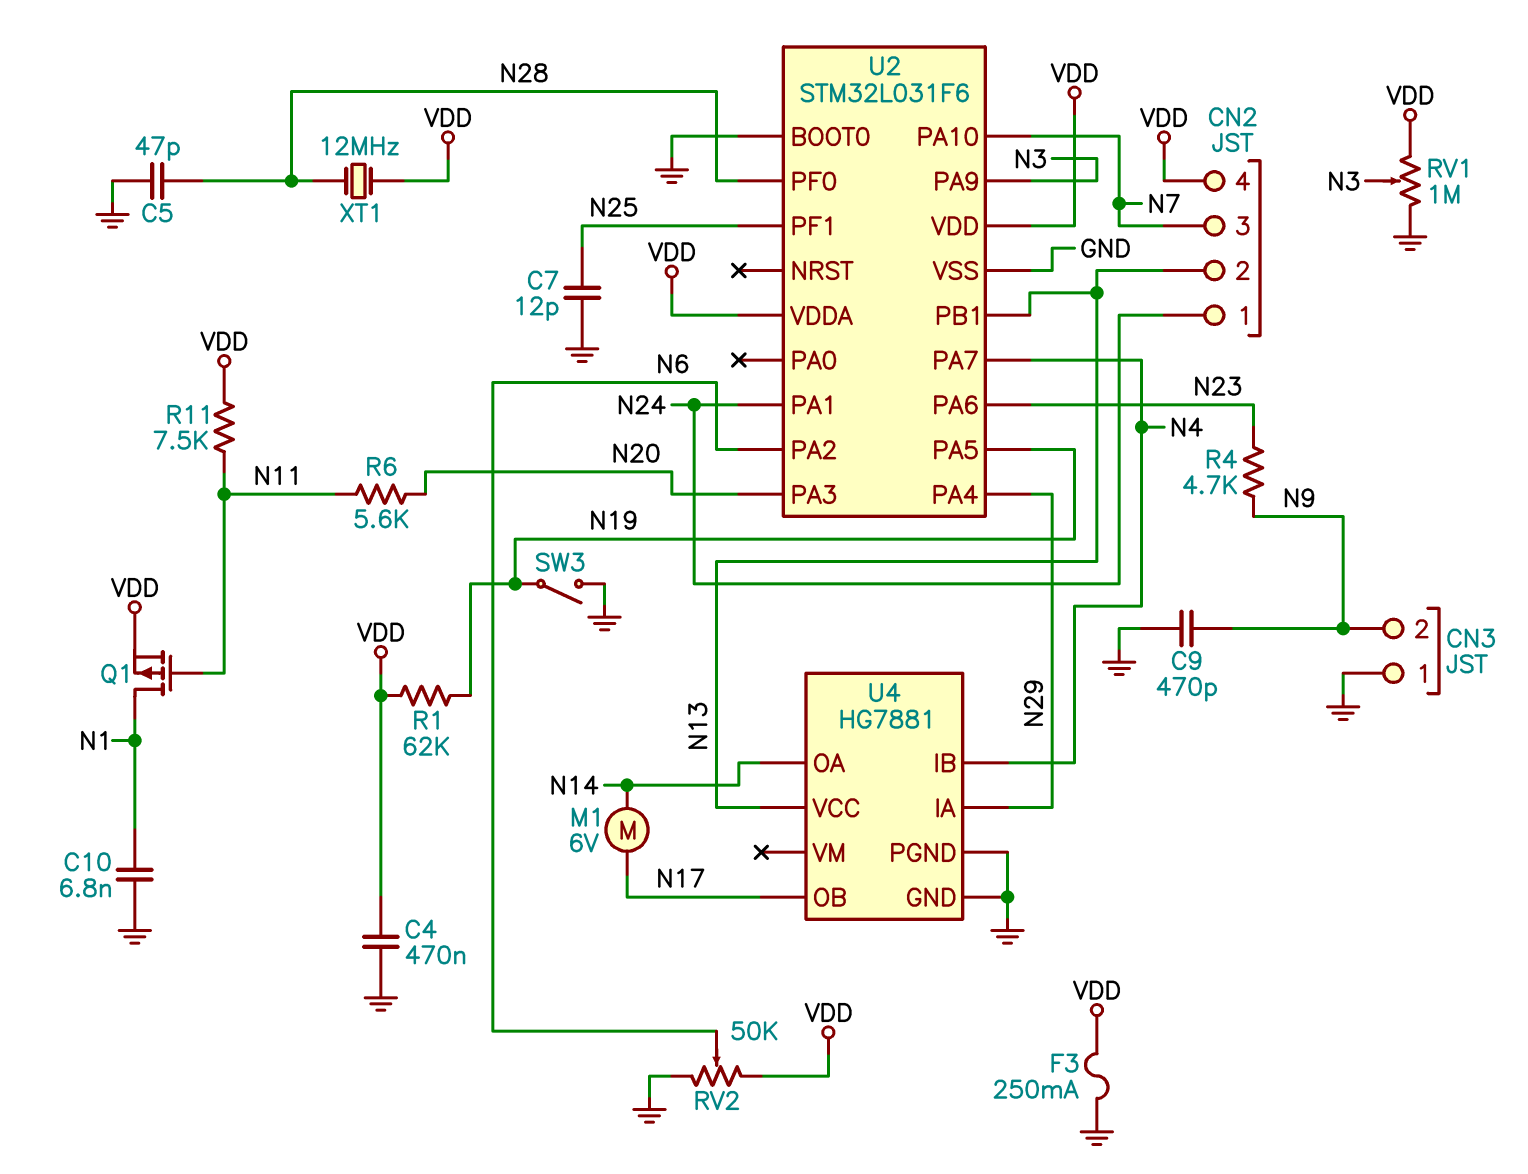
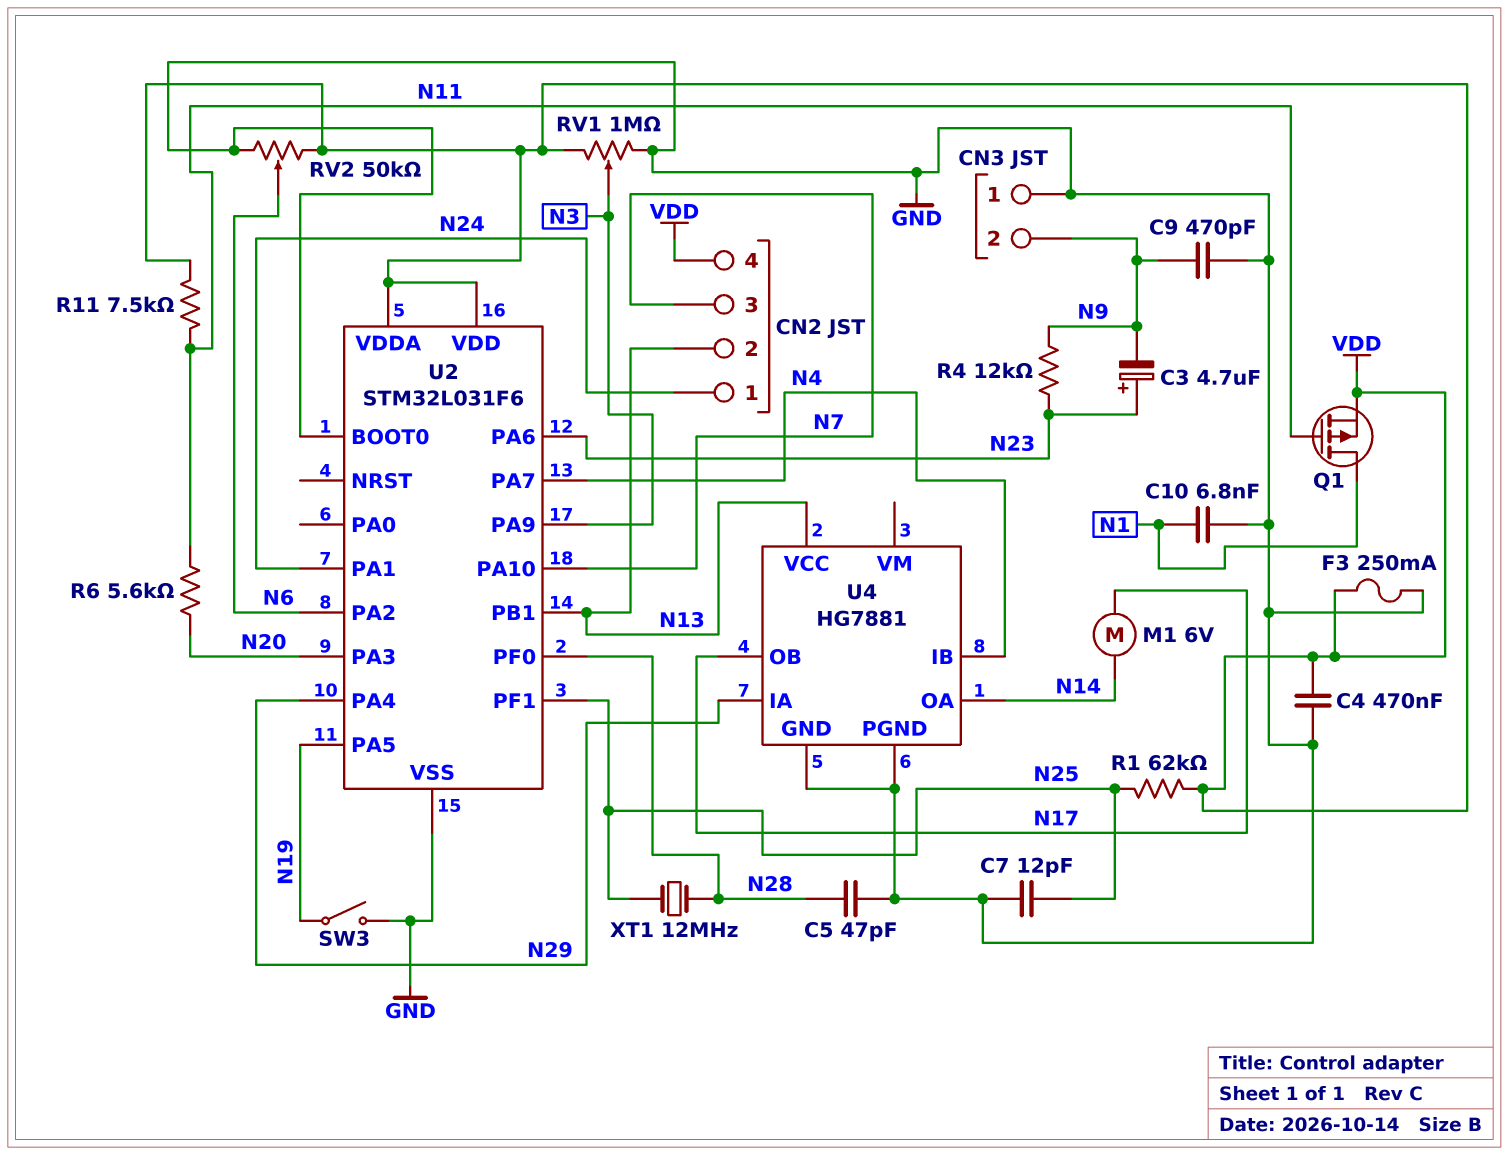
C3: none -> 4.7uF (plus N23, minus N9)
R1: 62k (N19, VDD) -> 62k (N25, VDD)
R4: 4.7k (N9, N23) -> 12k (N9, N23)
XT1: 12MHz (N28, VDD) -> 12MHz (N25, N28)

